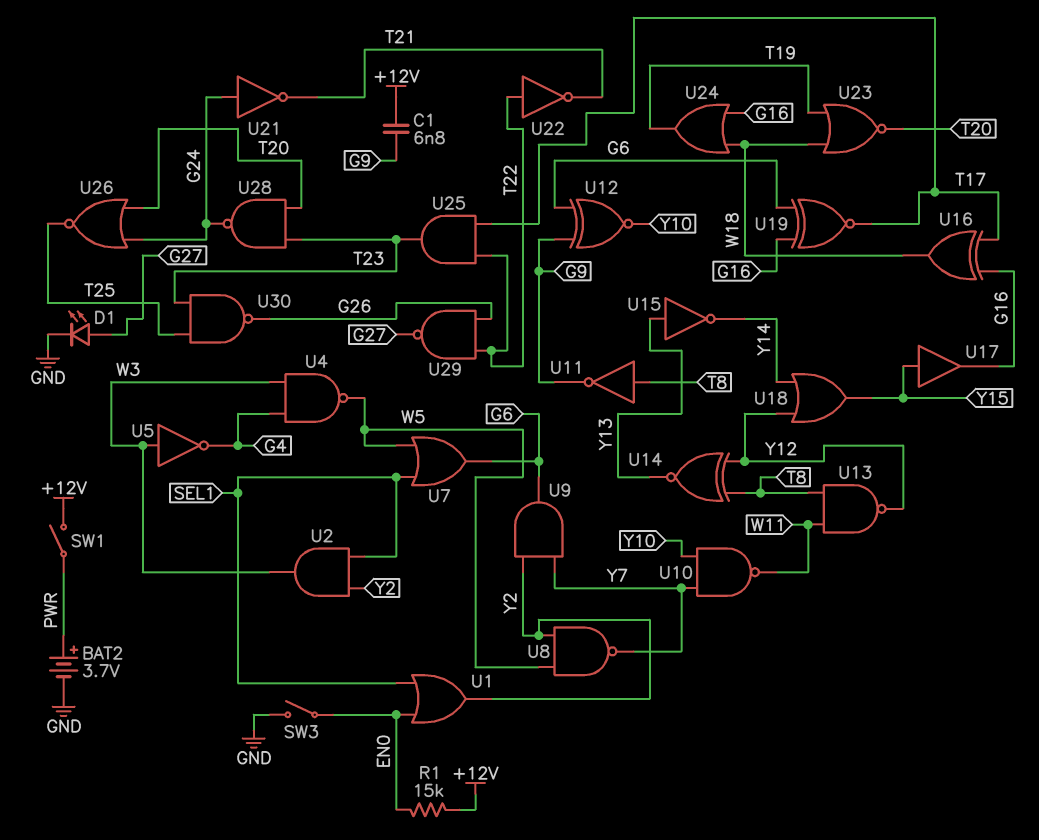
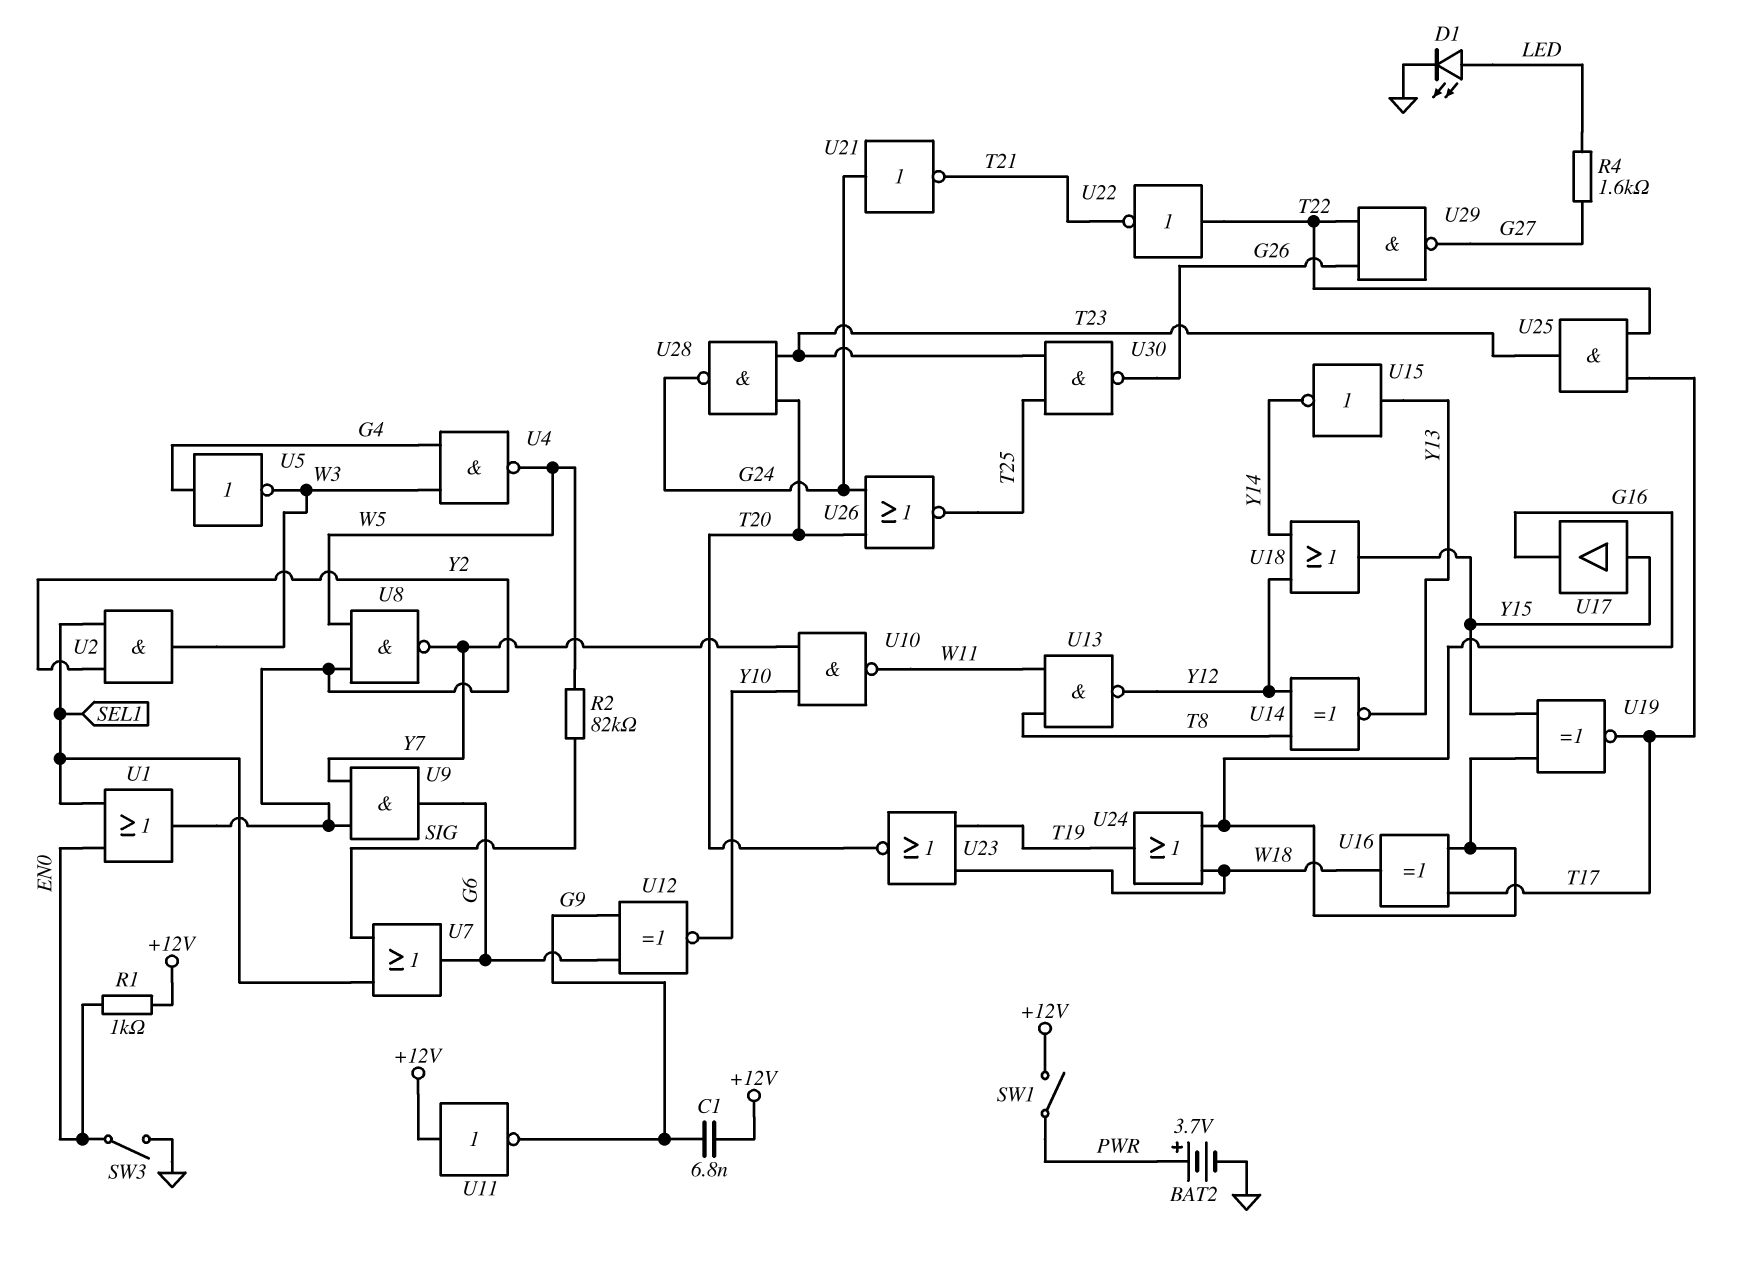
D1: LED (A G27, K GND) -> LED (A LED, K GND)
R1: 15k (+12V, EN0) -> 1k (+12V, EN0)
R2: none -> 82k (SIG, W5)
R4: none -> 1.6k (G27, LED)
U5: NOT (in W3, out G4) -> NOT (in G4, out W3)
U7: OR (in SEL1, in W5, out G6) -> OR (in SEL1, in SIG, out G6)
U11: NOT (in T8, out G9) -> NOT (in +12V, out G9)
U19: XNOR (in G6, in G16, out T17) -> XNOR (in G16, in Y15, out T17)

